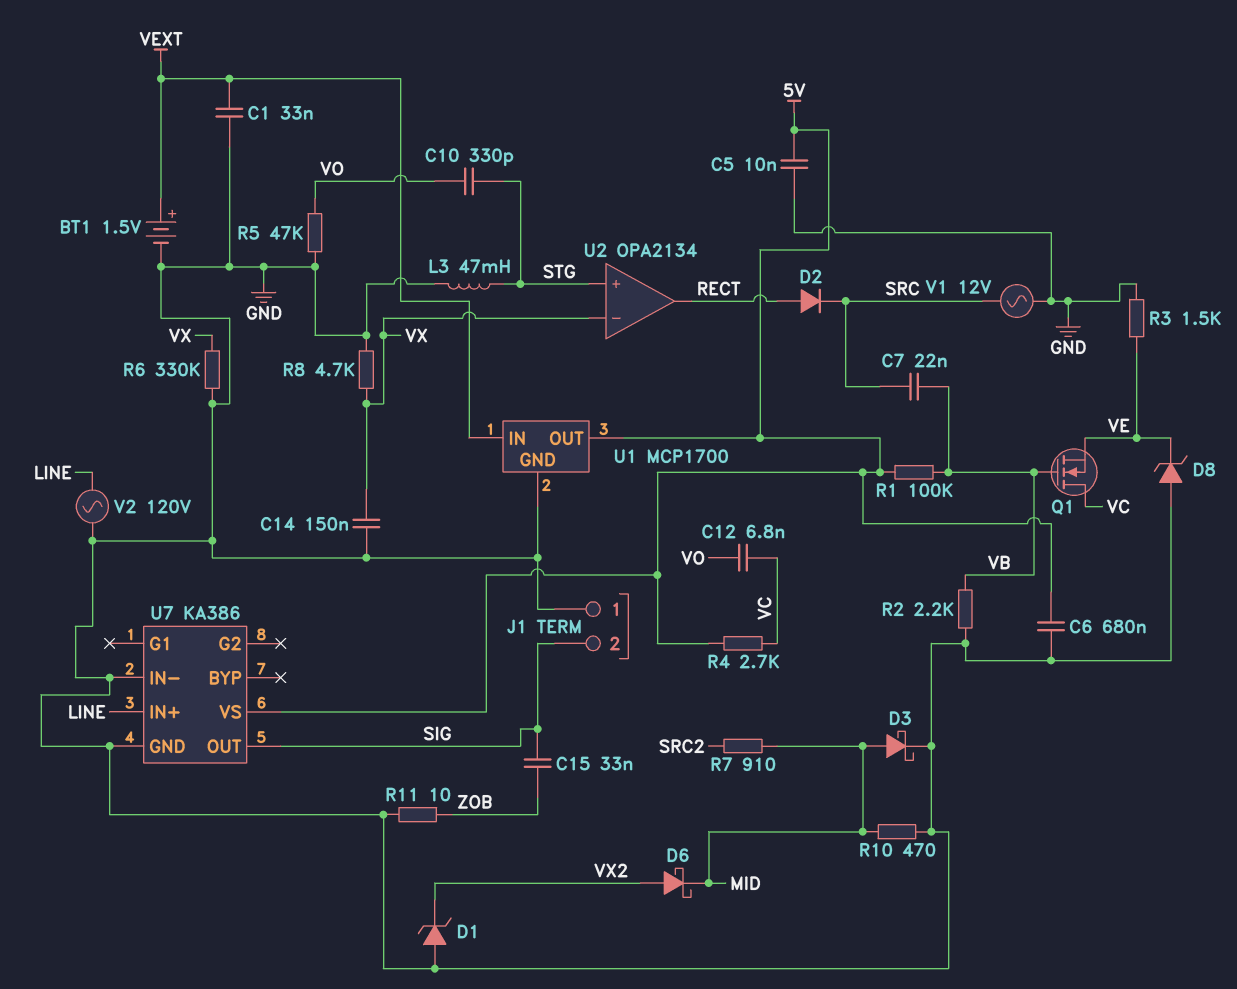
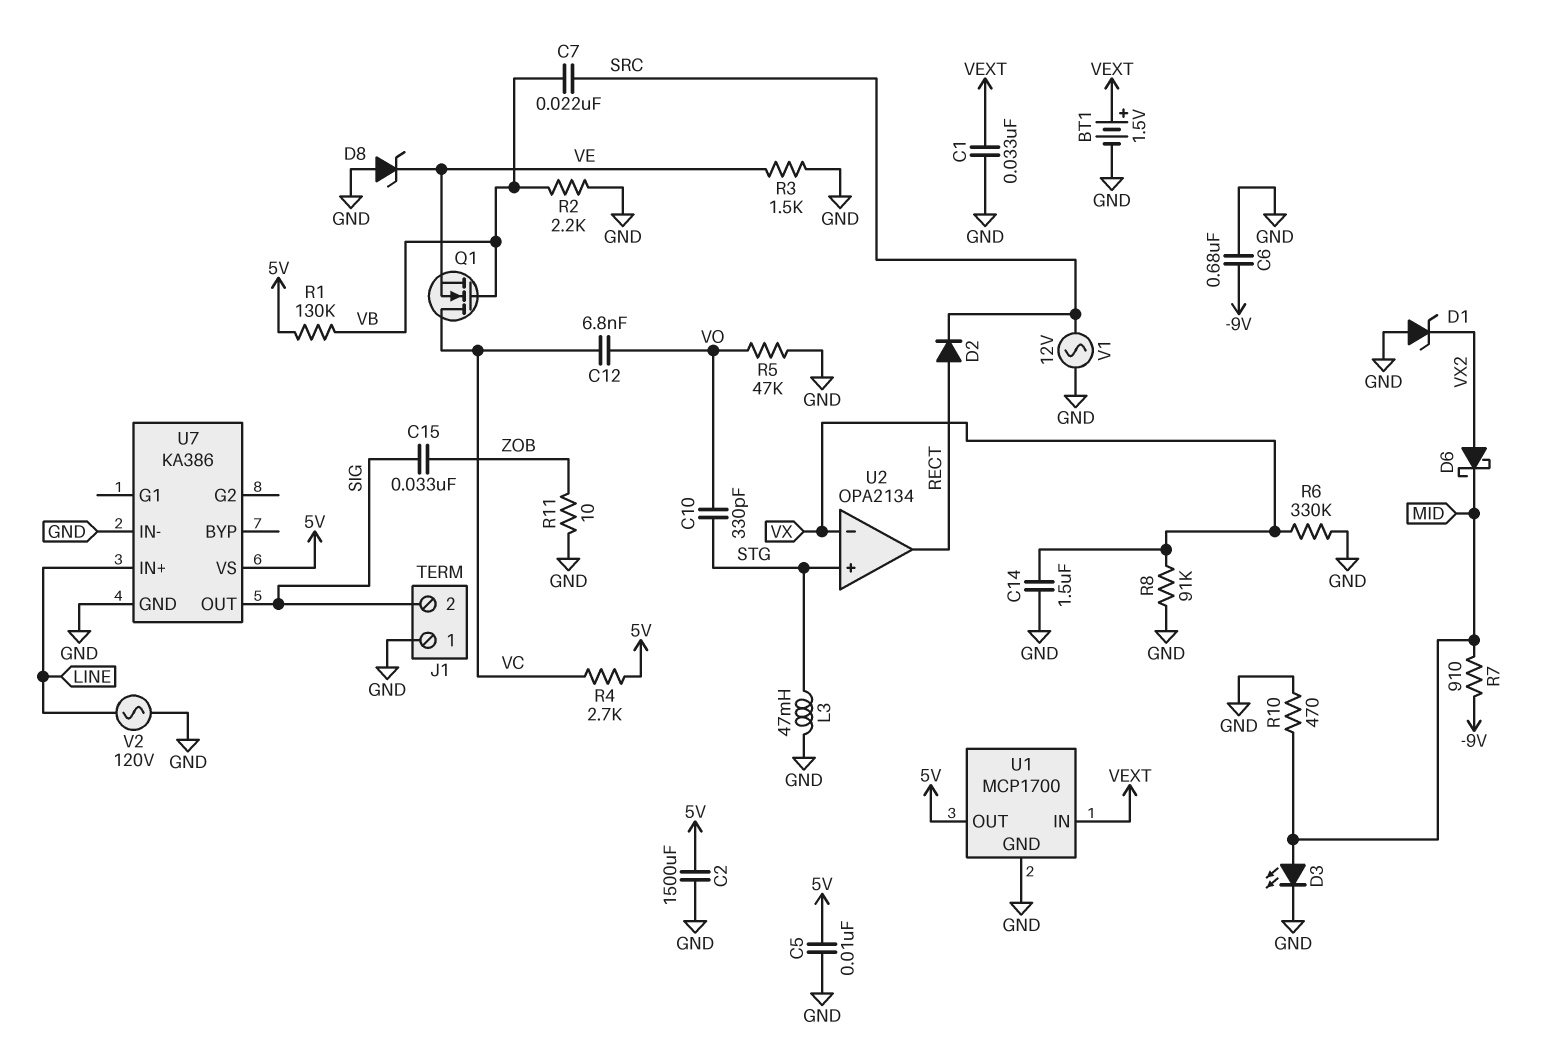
C2: none -> 1500uF (5V, GND)
C6: 680nF (5V, GND) -> 680nF (-9V, GND)
C14: 150nF (GND, VX) -> 1.5uF (GND, VX)
D3: schottky (A MID, K GND) -> LED (A MID, K GND)
R1: 100k (5V, VB) -> 130k (5V, VB)
R7: 910 (MID, SRC2) -> 910 (-9V, MID)
R8: 4.7k (GND, VX) -> 91k (GND, VX)

